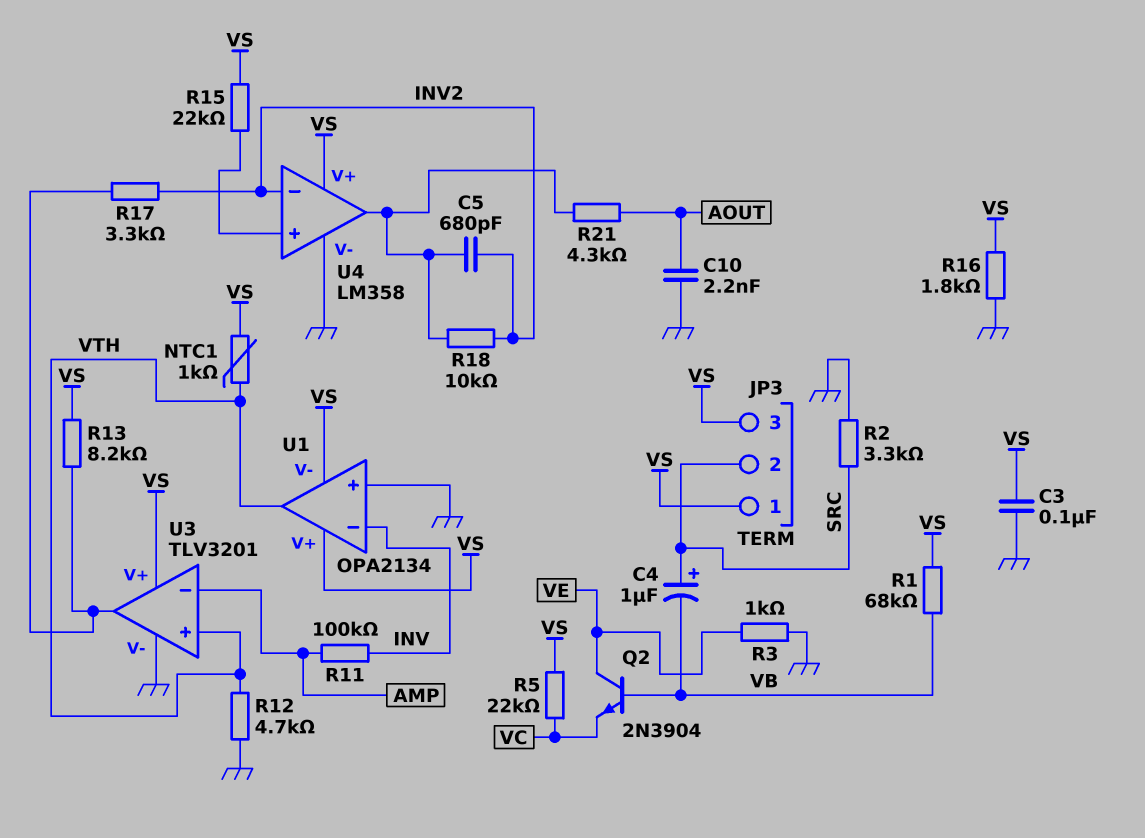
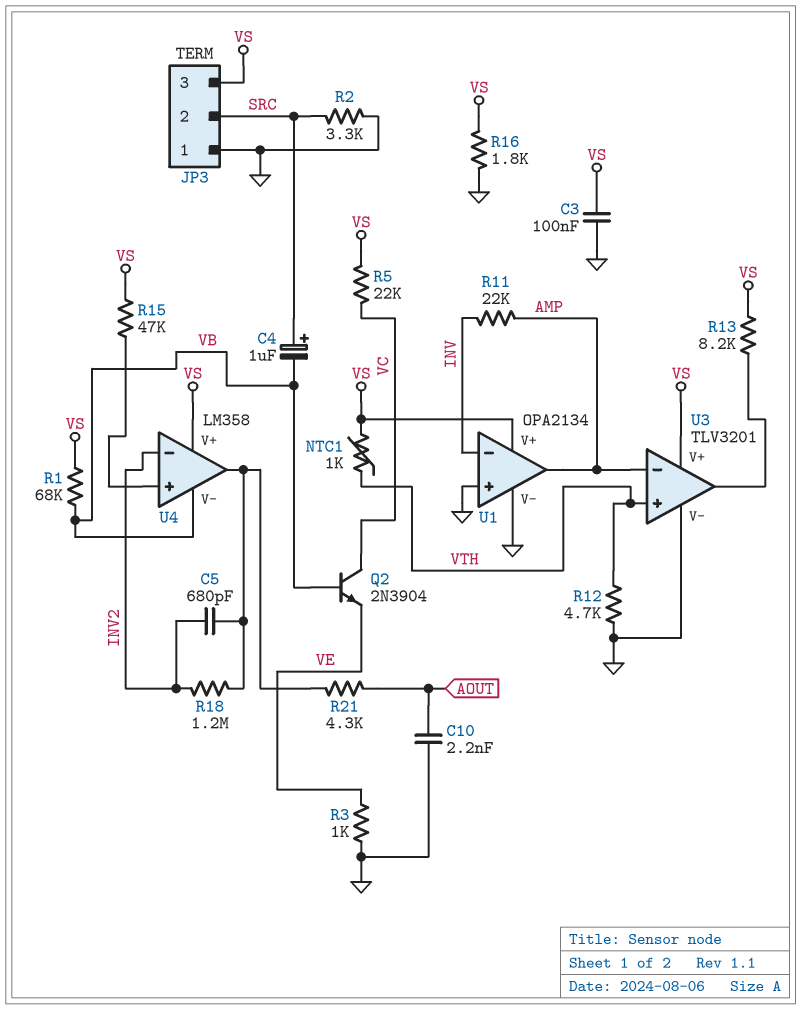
JP3 pin 1: VS -> GND
Q2: NPN 2N3904 (B VB, C VE, E VC) -> NPN 2N3904 (B VB, C VC, E VE)
R11: 100k (AMP, INV) -> 22k (AMP, INV)
R15: 22k (U4/in+, VS) -> 47k (U4/in+, VS)
R17: 3.3k (INV2, U3/out) -> none
R18: 10k (INV2, U4/out) -> 1.2M (INV2, U4/out)
U1 pin V-: VS -> GND
U1 pin out: VTH -> AMP
U4 pin V-: GND -> VB

